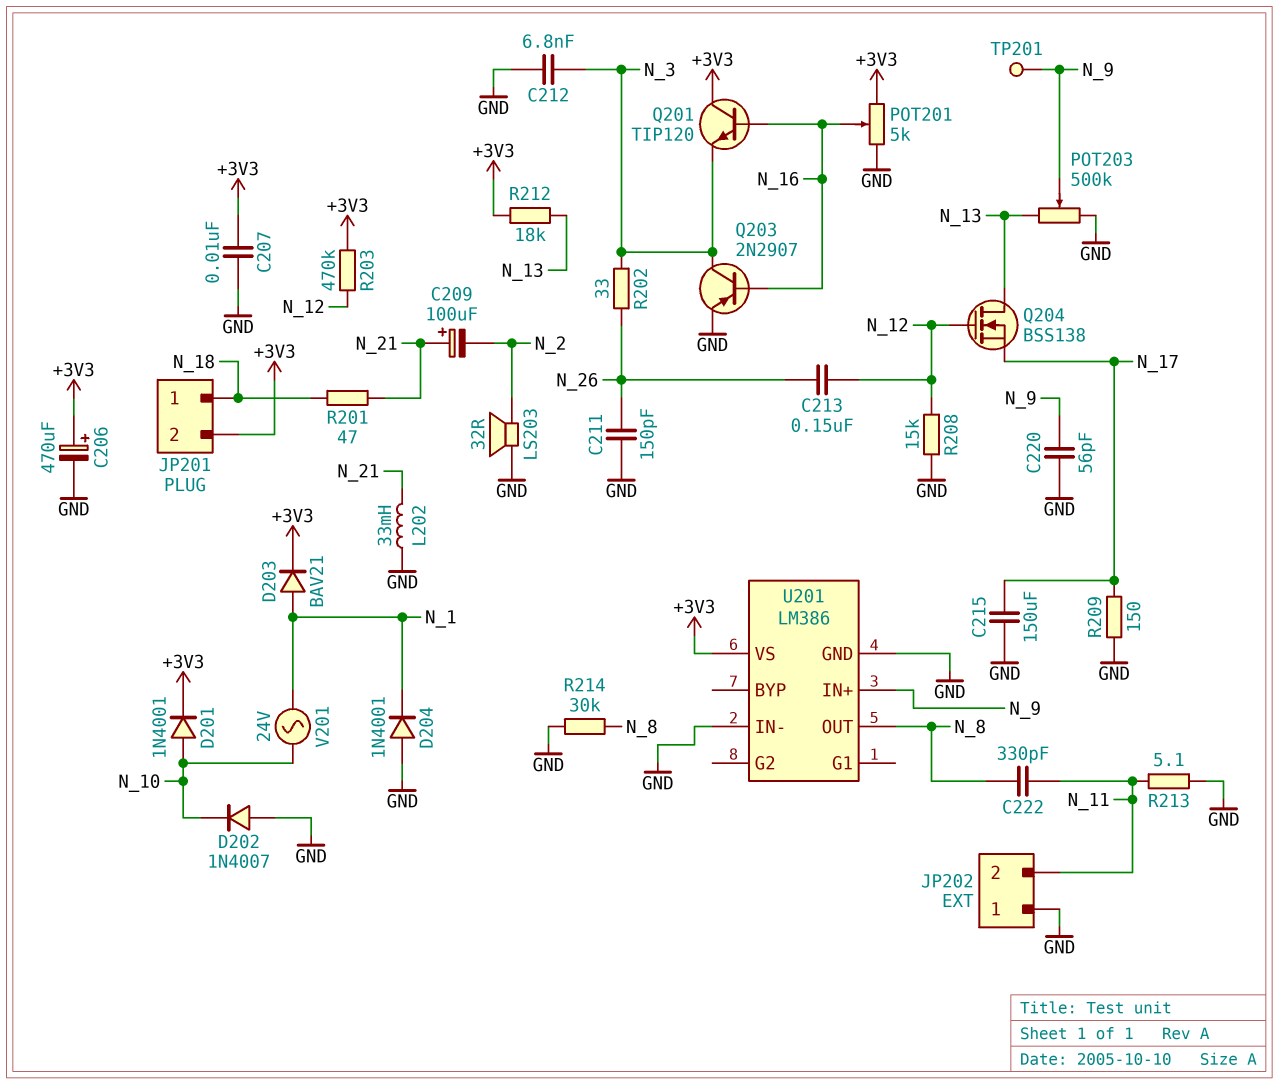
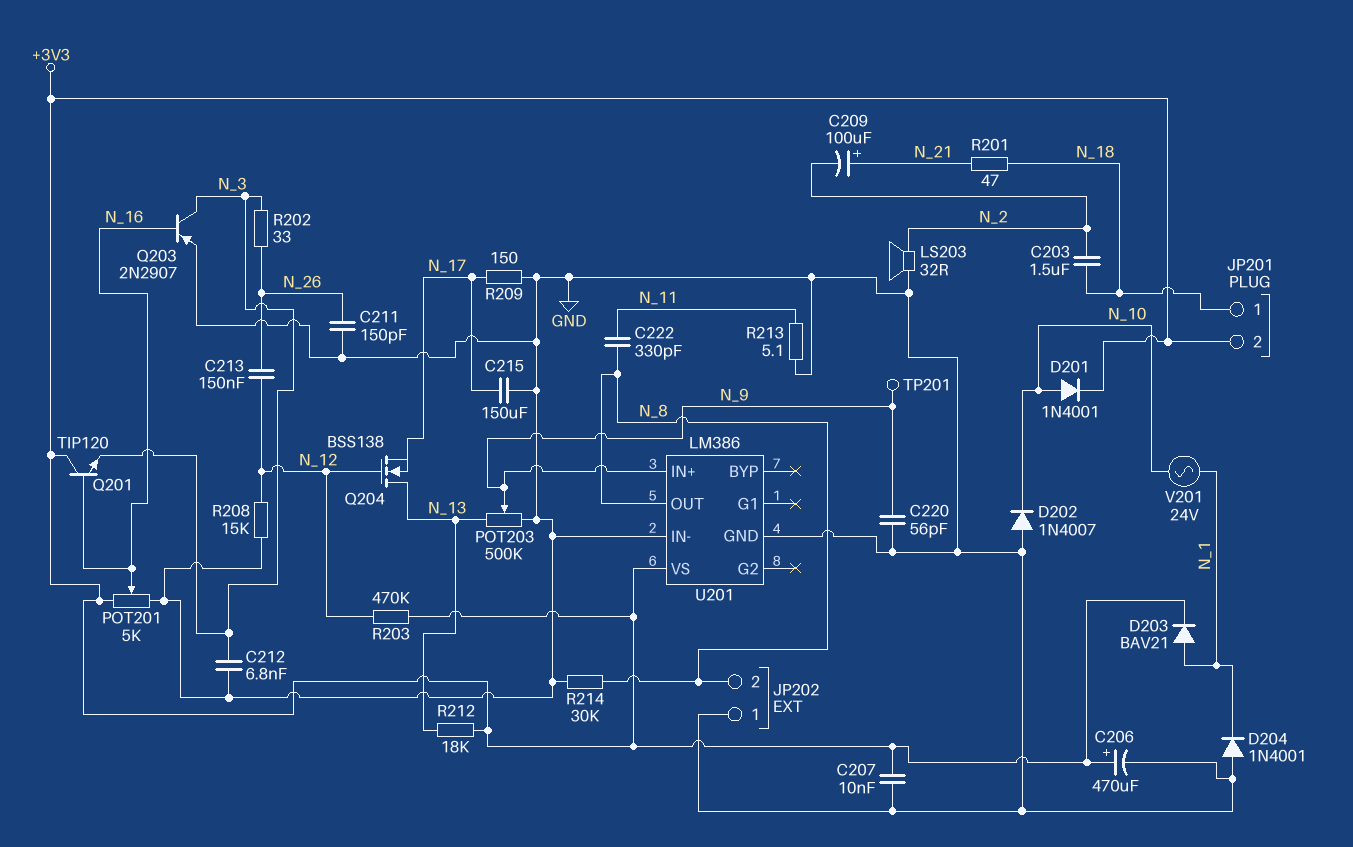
C203: none -> 1.5uF (N_2, N_18)
JP202 pin 2: N_11 -> N_8
L202: 33mH (GND, N_21) -> none

